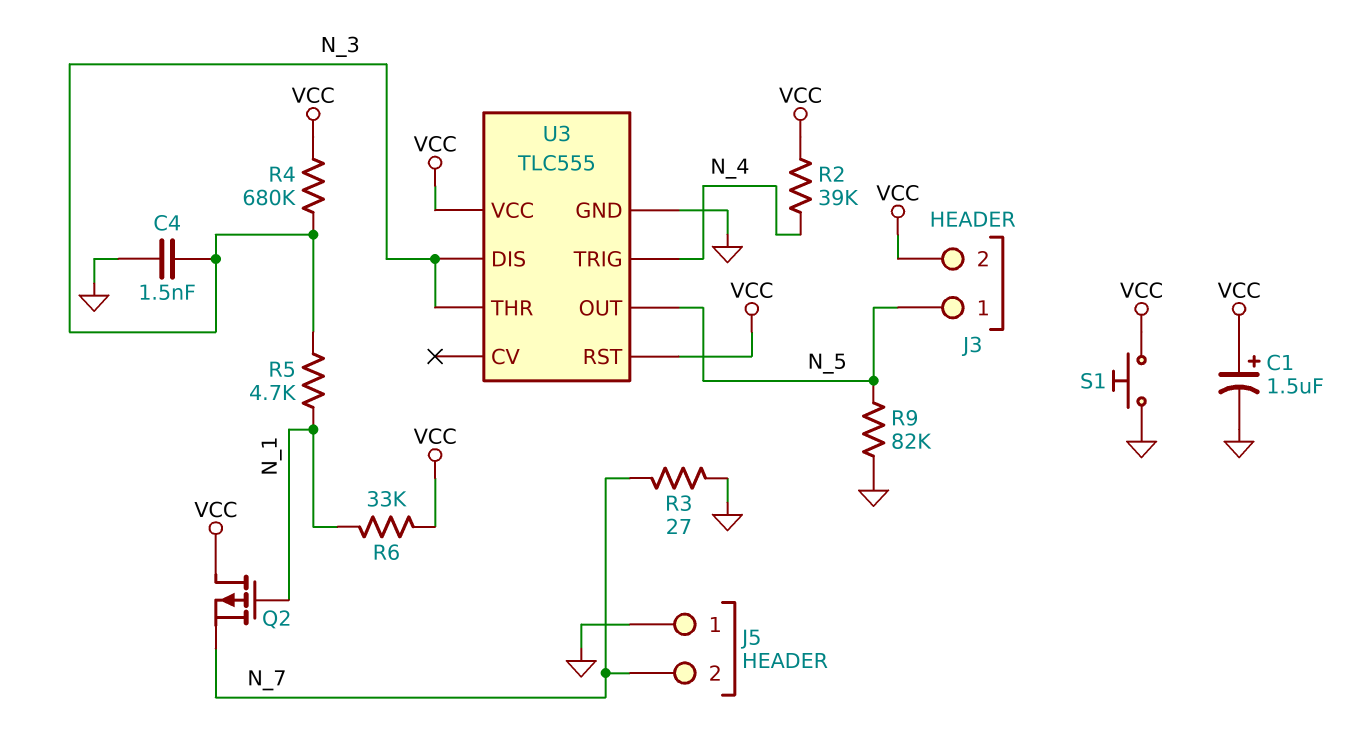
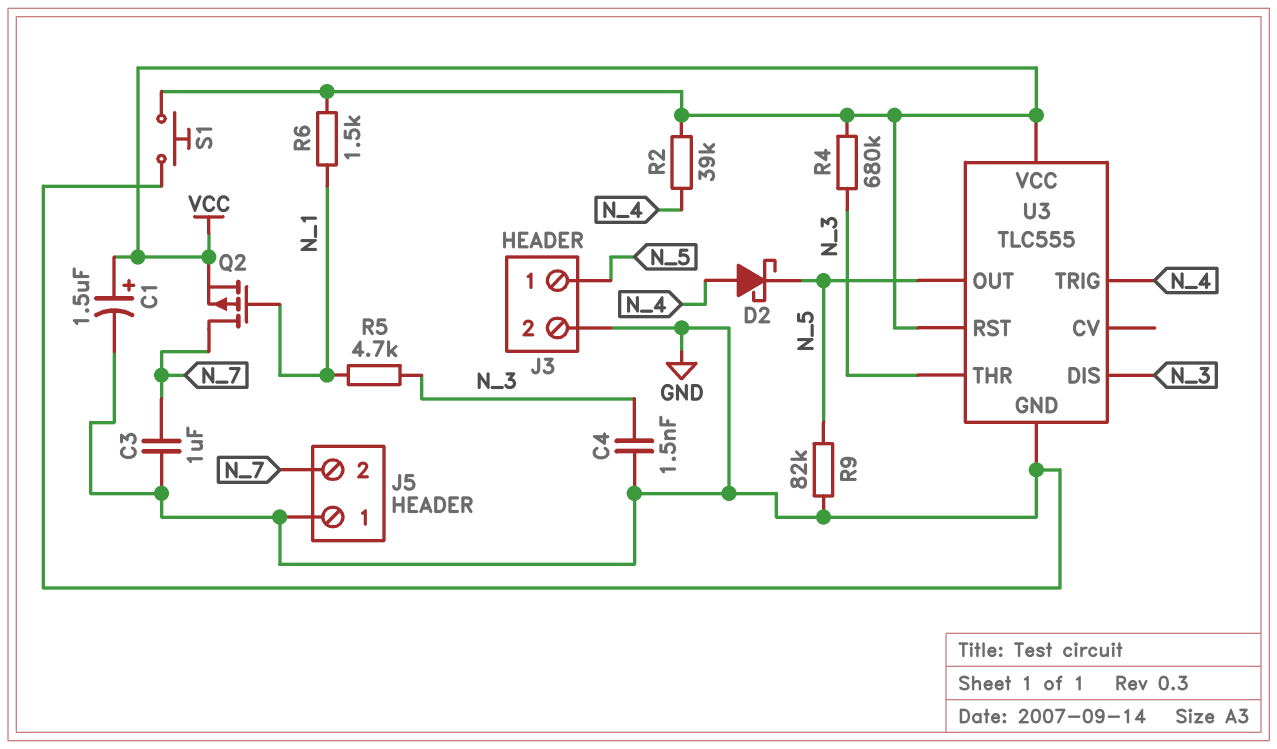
C3: none -> 1uF (GND, N_7)
D2: none -> schottky (A N_4, K N_5)
J3 pin 2: VCC -> GND
Q2: PMOS (G N_1, D VCC, S N_7) -> PMOS (G N_1, D N_7, S VCC)
R3: 27 (GND, N_7) -> none
R6: 33k (N_1, VCC) -> 1.5k (N_1, VCC)

